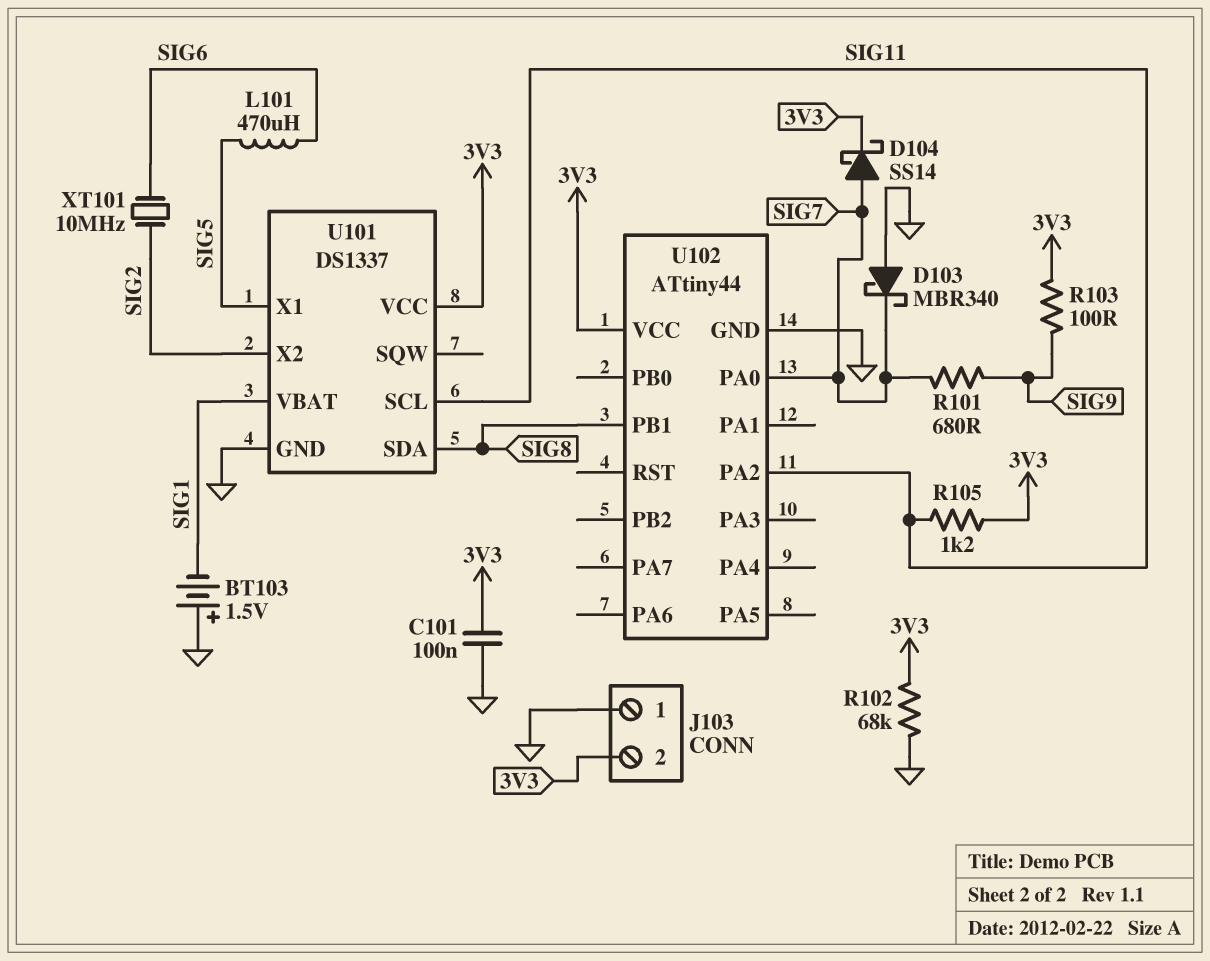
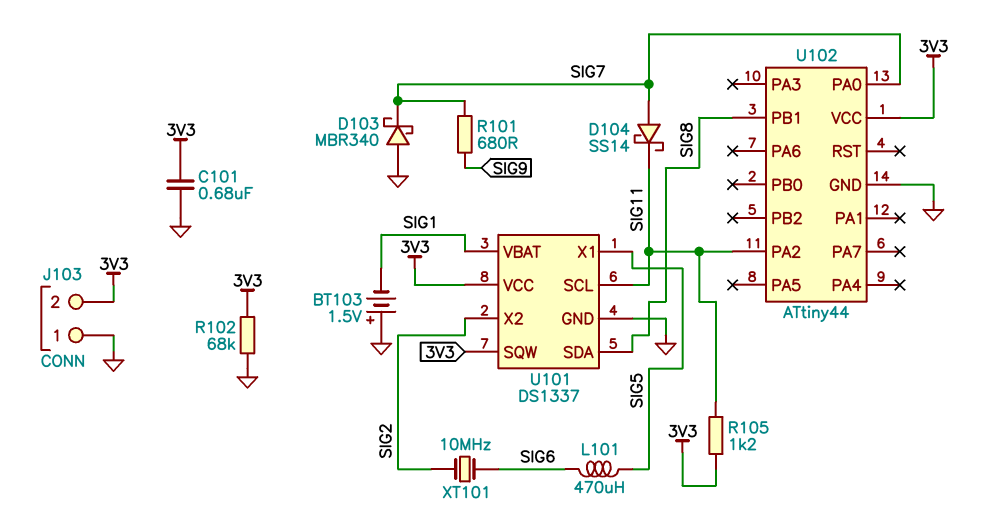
C101: 100nF (3V3, GND) -> 680nF (3V3, GND)
D104: schottky SS14 (A SIG7, K 3V3) -> schottky SS14 (A SIG7, K SIG11)
R103: 100 (3V3, SIG9) -> none
U101 pin SQW: none -> 3V3

